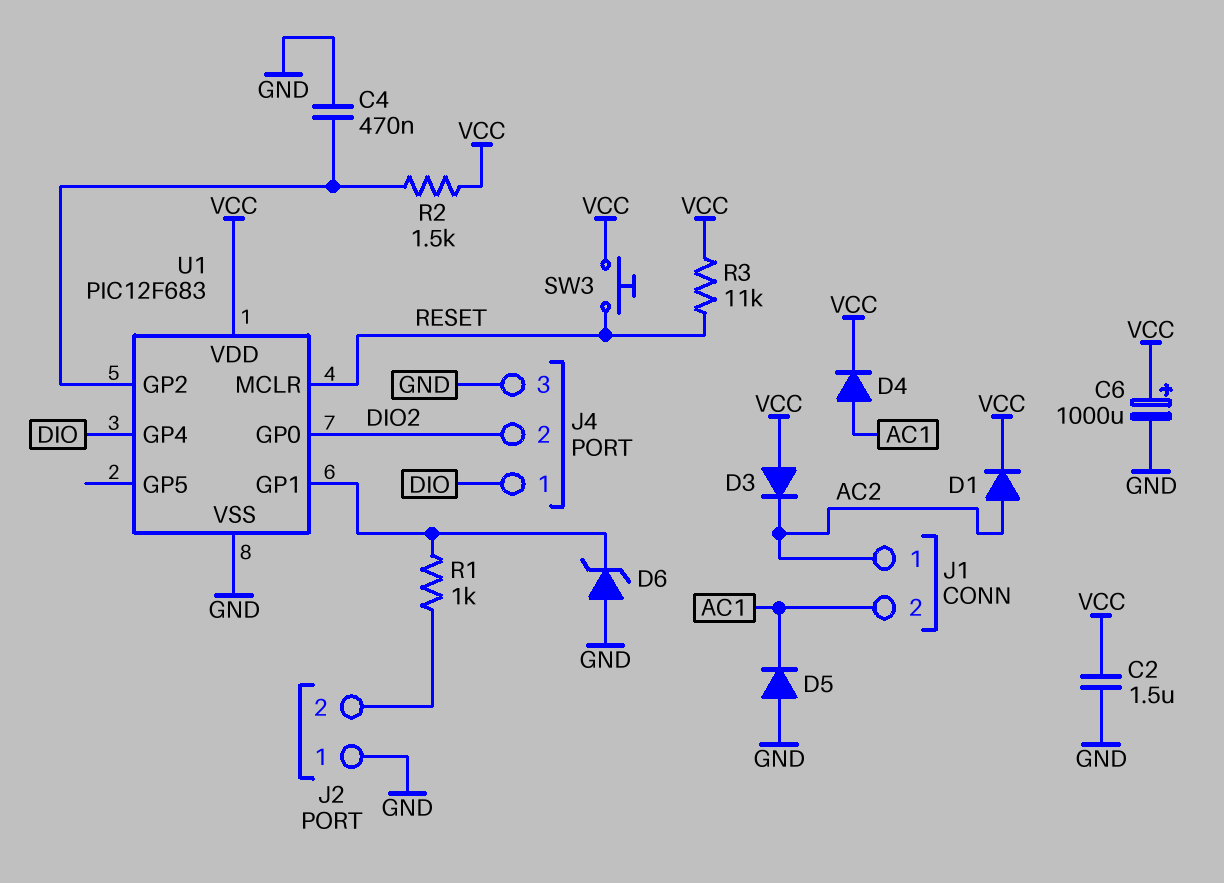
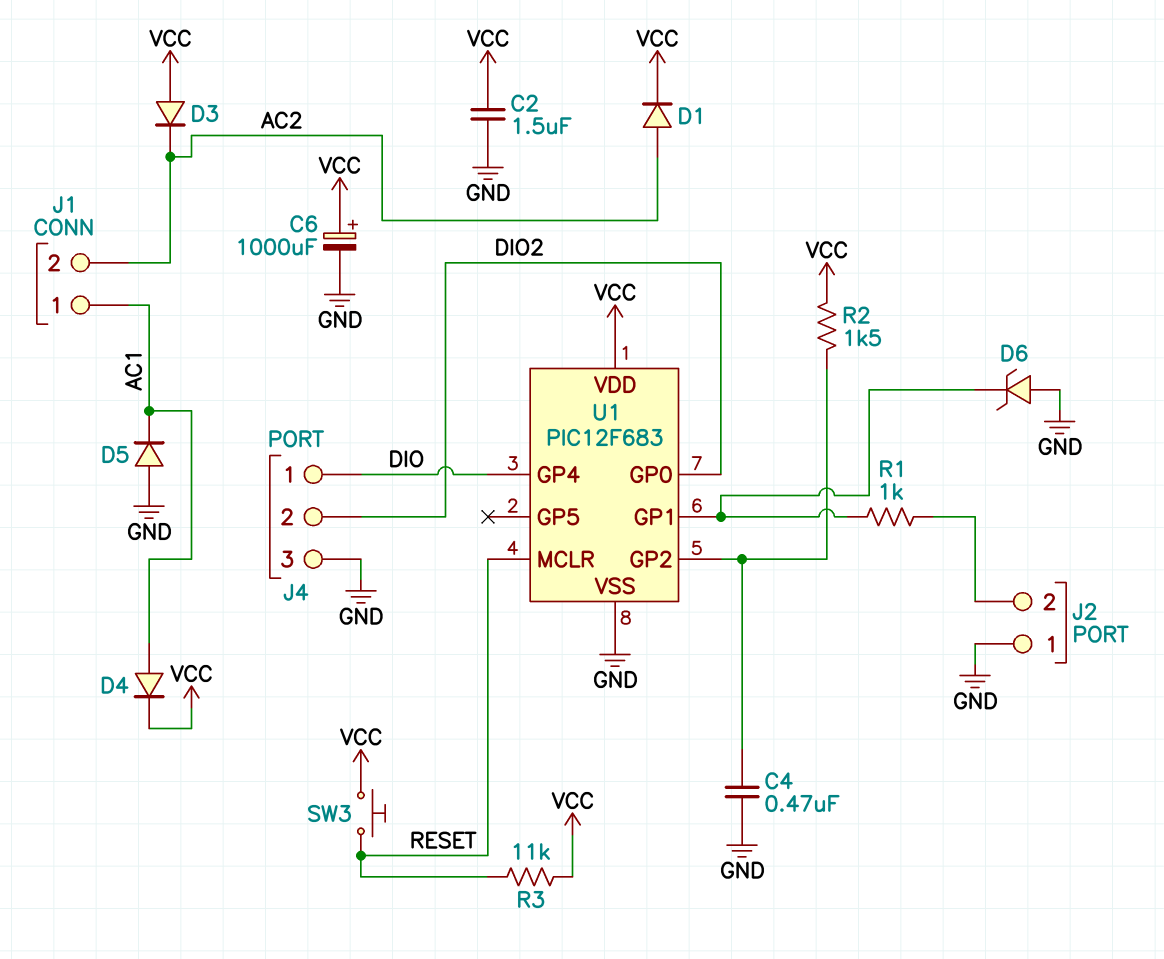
J1 pin 1: AC2 -> AC1
J1 pin 2: AC1 -> AC2

